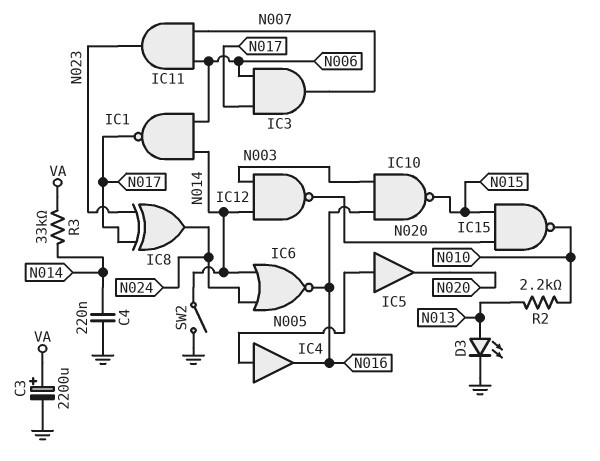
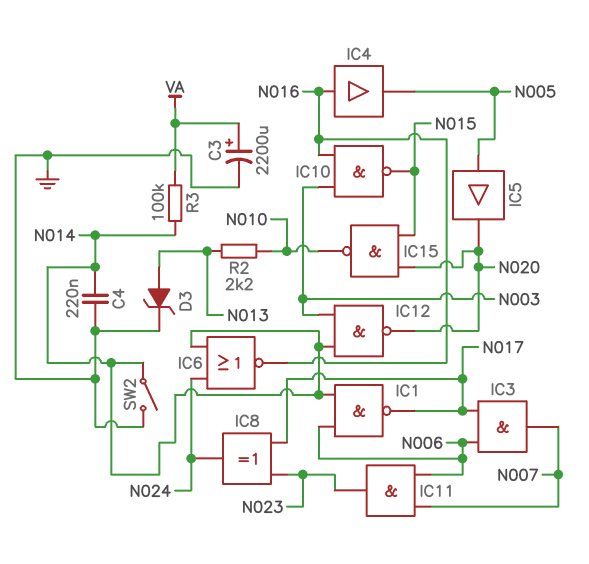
D3: LED (A N013, K GND) -> zener (A N013, K GND)
IC4: buffer (in N005, out N016) -> buffer (in N016, out N005)
R3: 33k (N014, VA) -> 100k (N014, VA)

